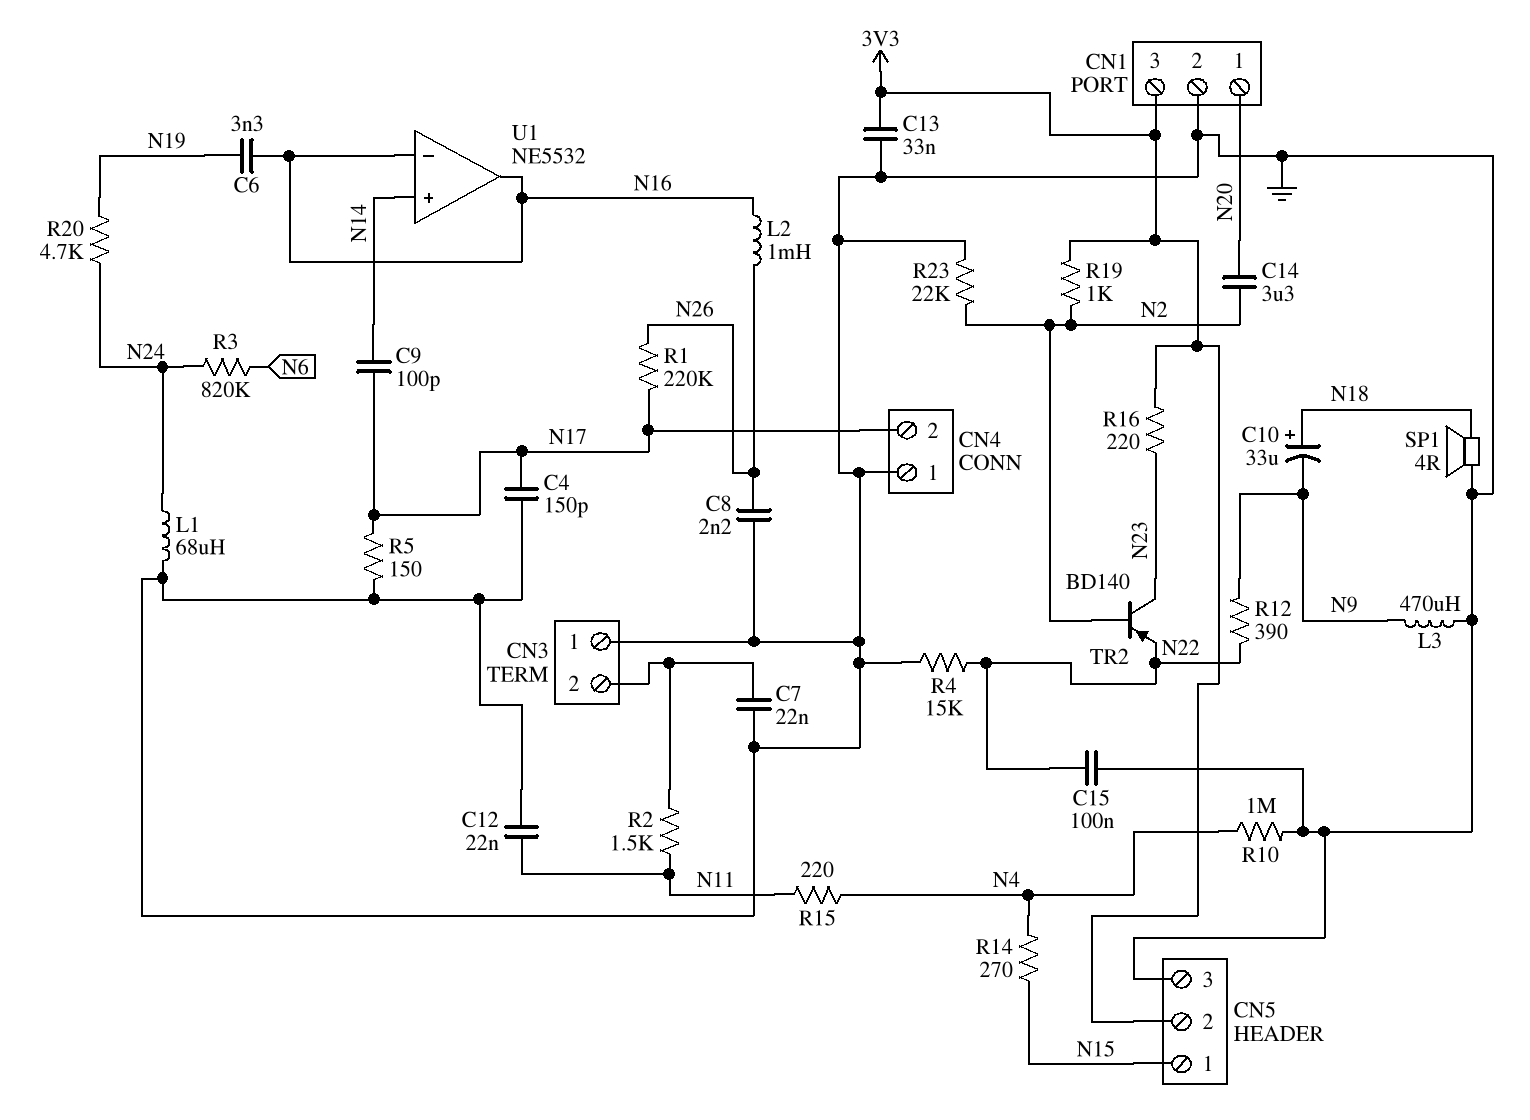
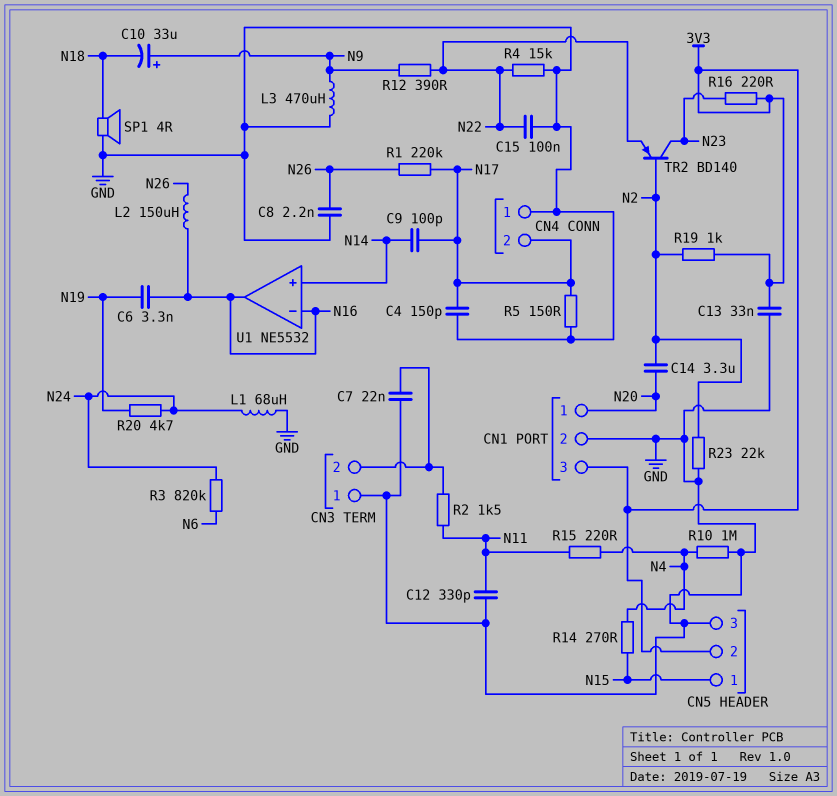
C10: 33uF (plus N18, minus N9) -> 33uF (plus N9, minus N18)
C12: 22nF (GND, N11) -> 330pF (GND, N11)
L2: 1mH (N16, N26) -> 150uH (N16, N26)

